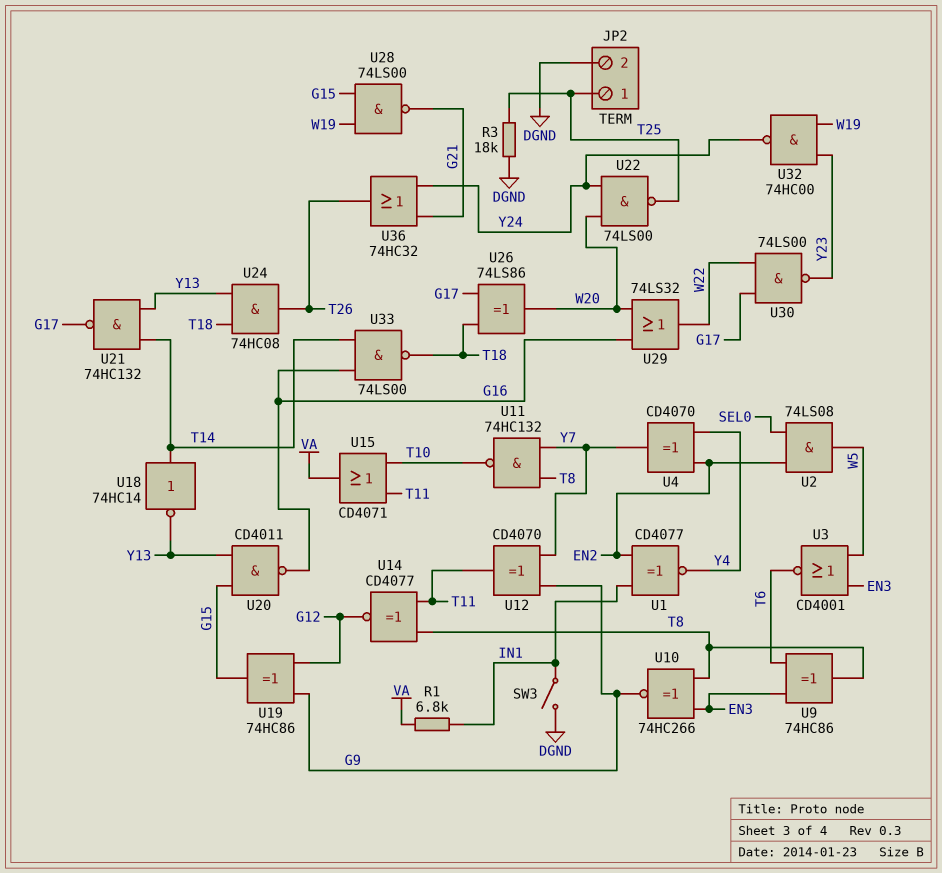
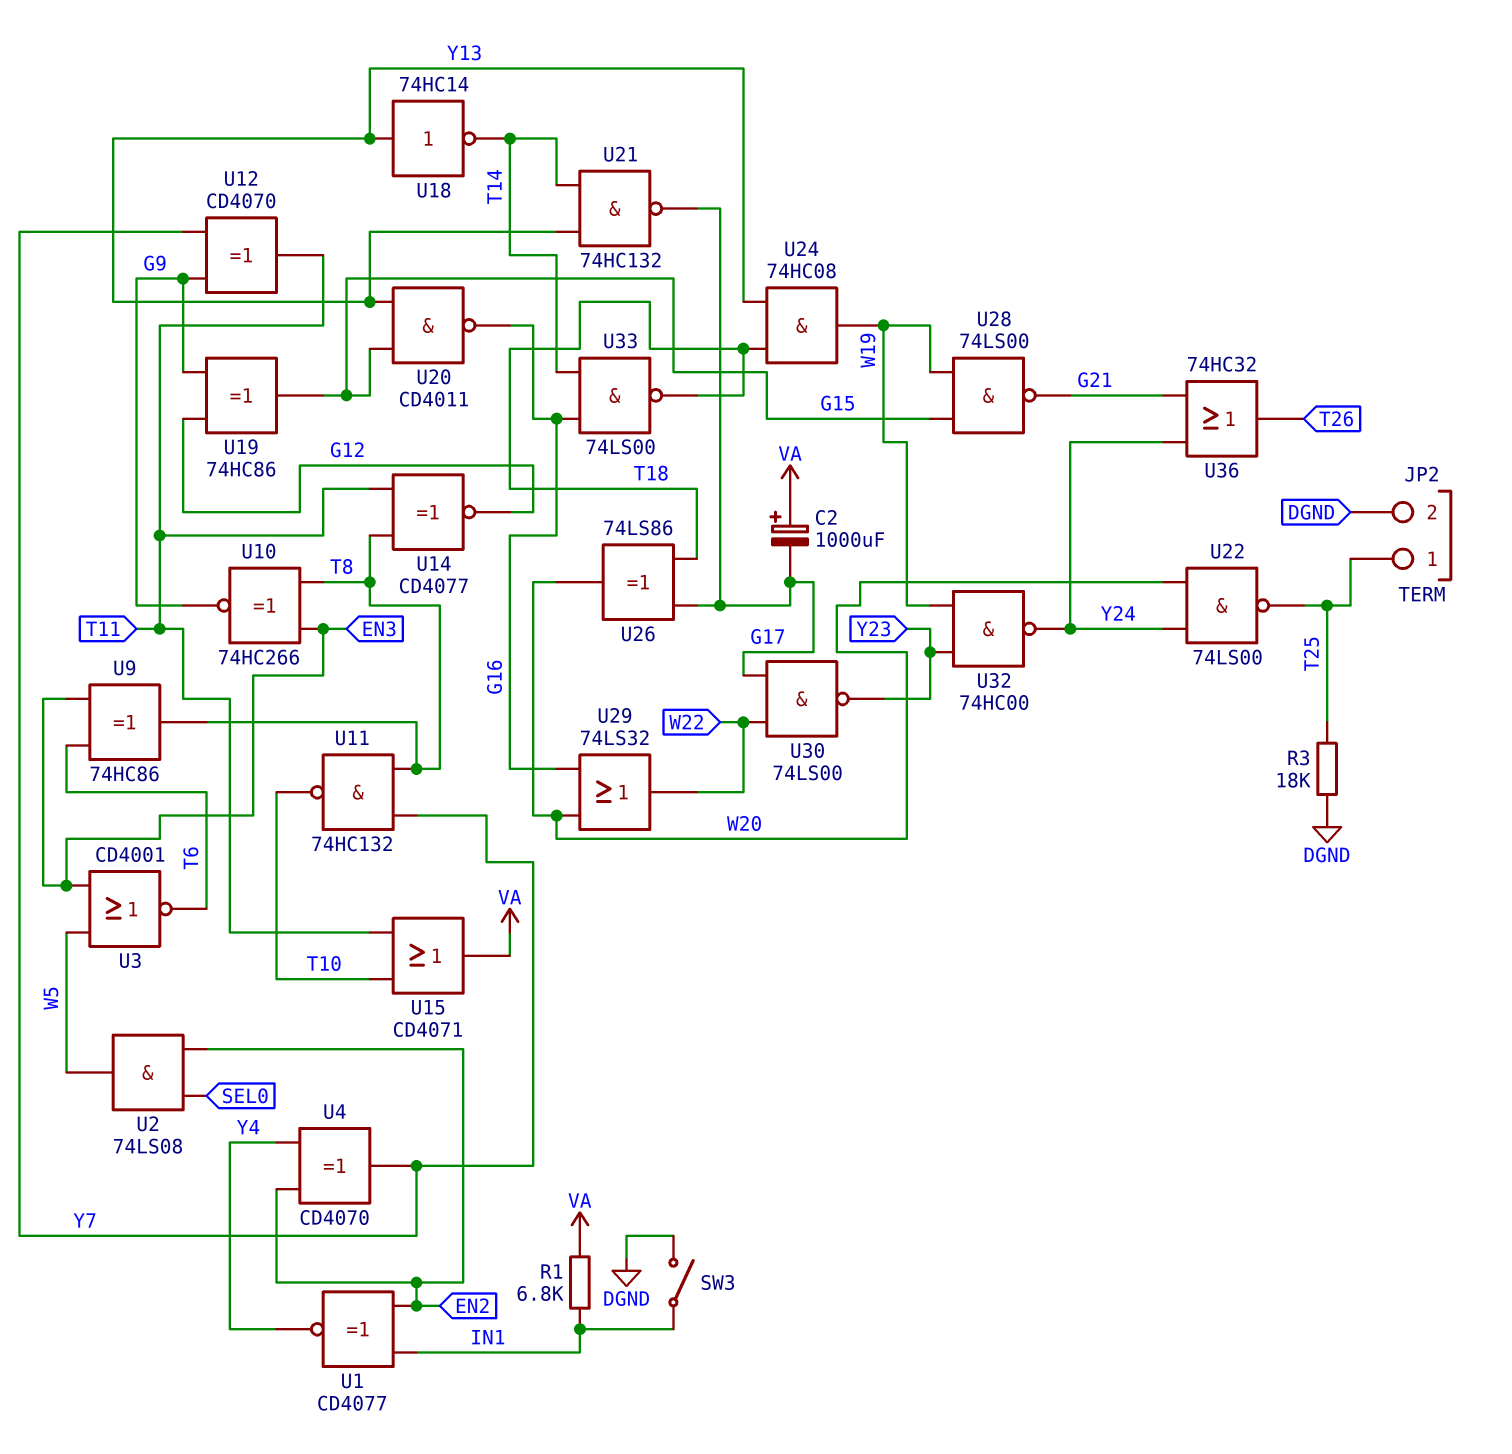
C2: none -> 1000uF (plus VA, minus G17)
U18: NOT 74HC14 (in T14, out Y13) -> NOT 74HC14 (in Y13, out T14)
U24: AND 74HC08 (in T18, in Y13, out T26) -> AND 74HC08 (in T18, in Y13, out W19)

